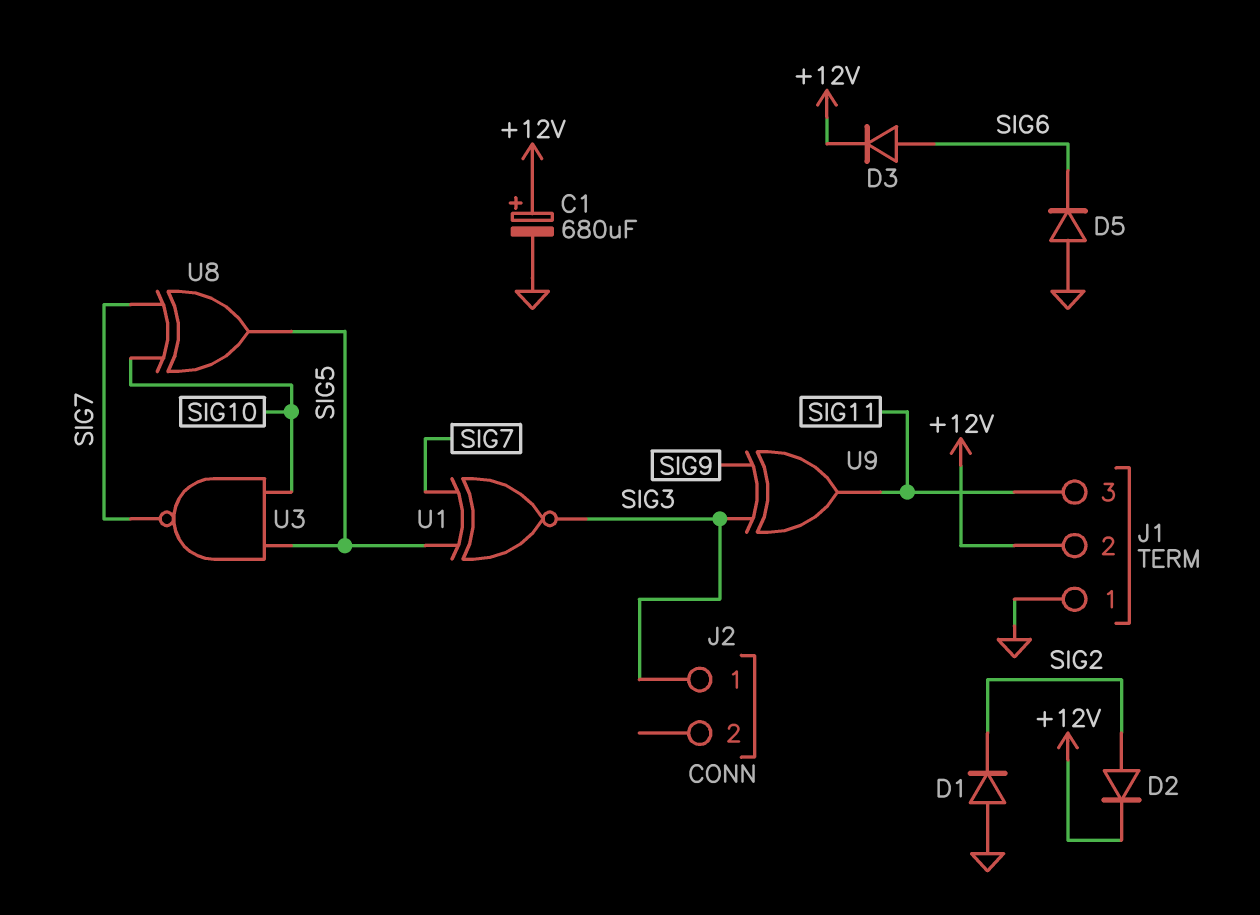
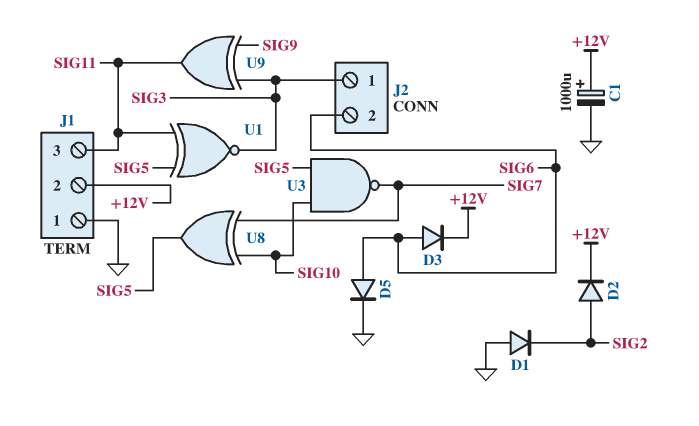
C1: 680uF (plus +12V, minus GND) -> 1000uF (plus +12V, minus GND)
D5: diode (A GND, K SIG6) -> diode (A SIG6, K GND)
J2 pin 2: none -> SIG6
U1: XNOR (in SIG5, in SIG7, out SIG3) -> XNOR (in SIG5, in SIG11, out SIG3)

